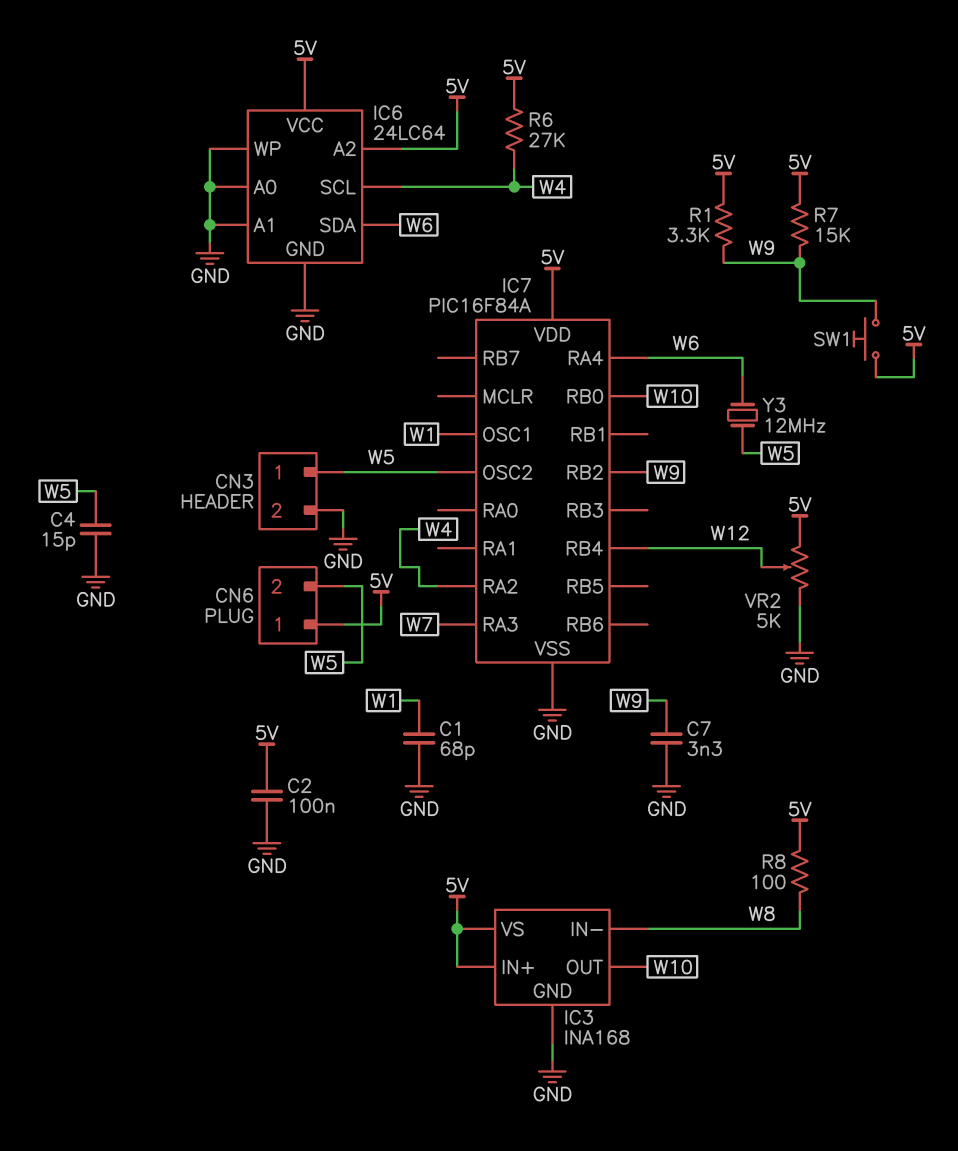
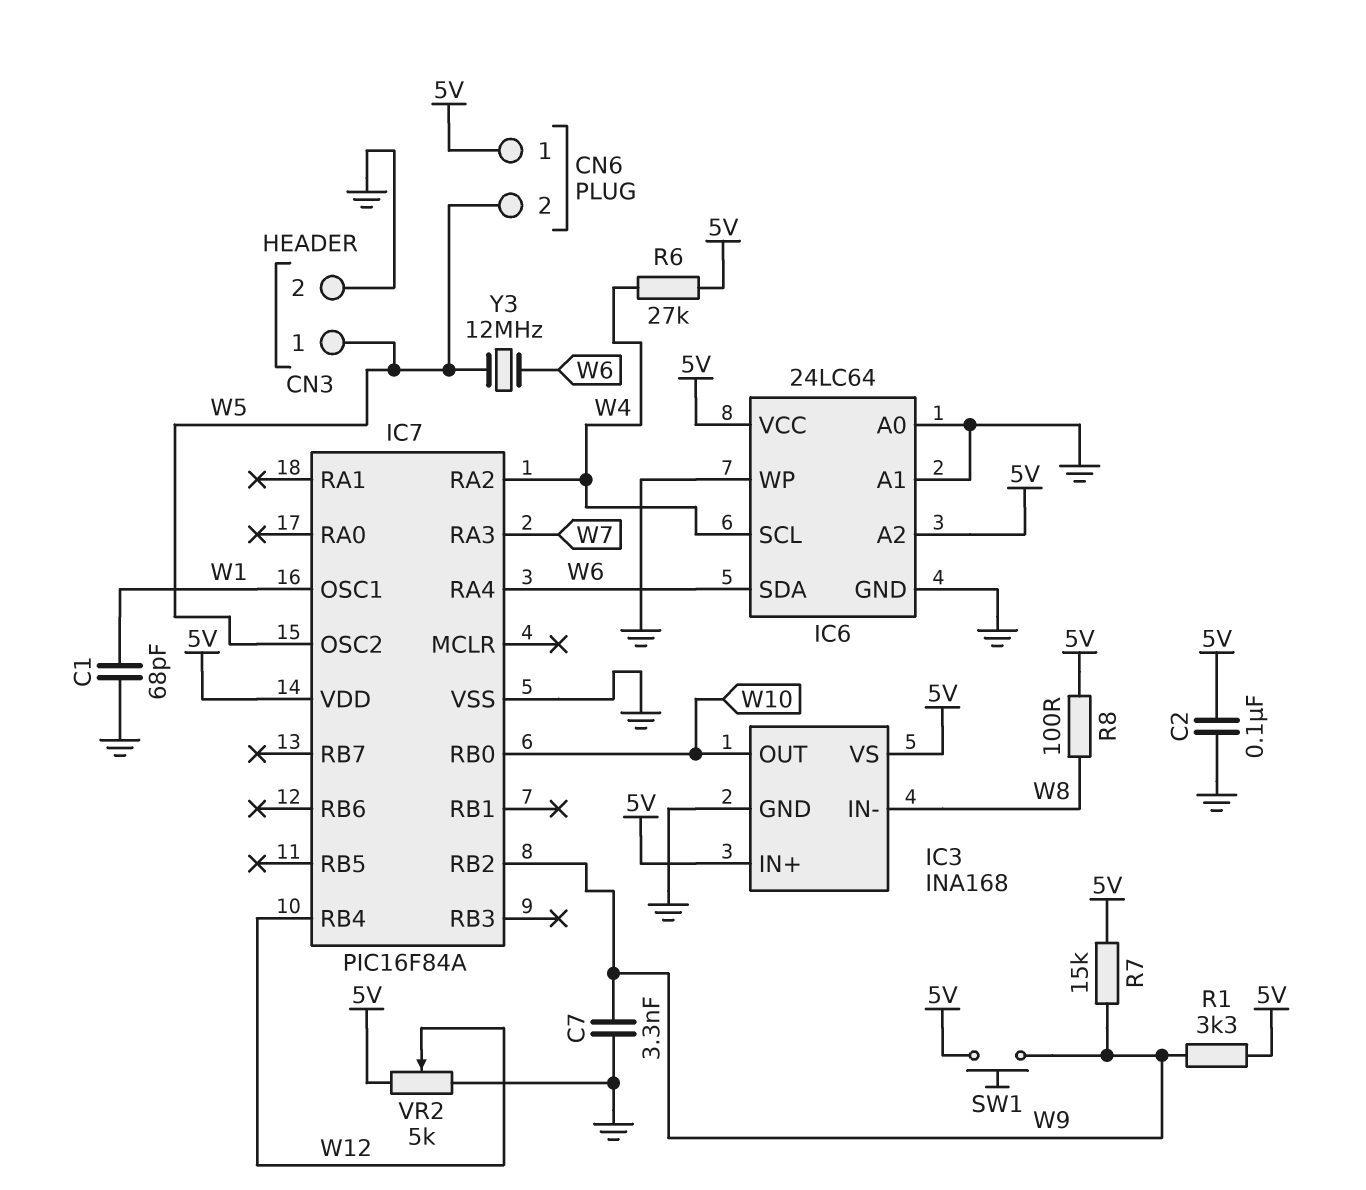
C4: 15pF (GND, W5) -> none

